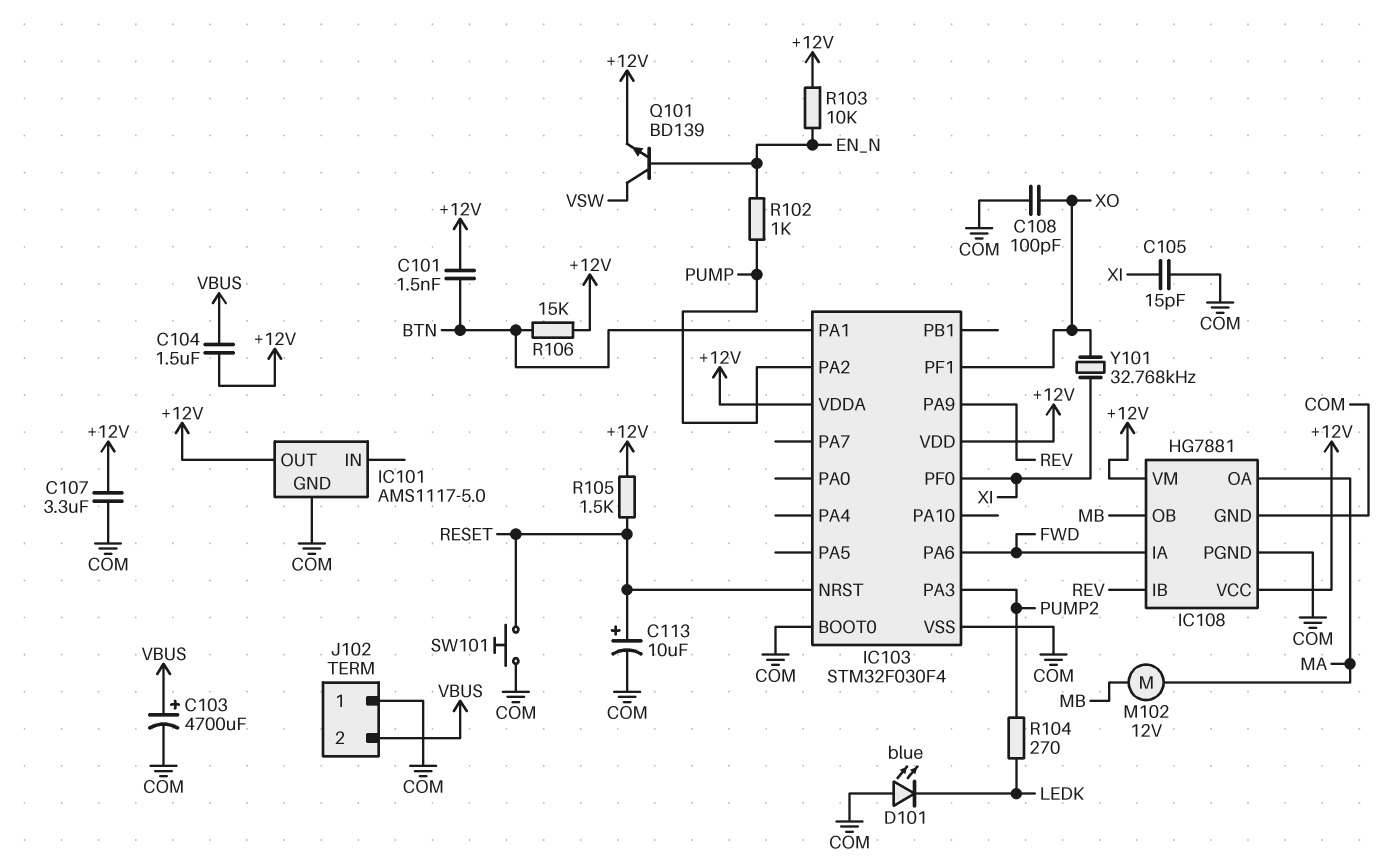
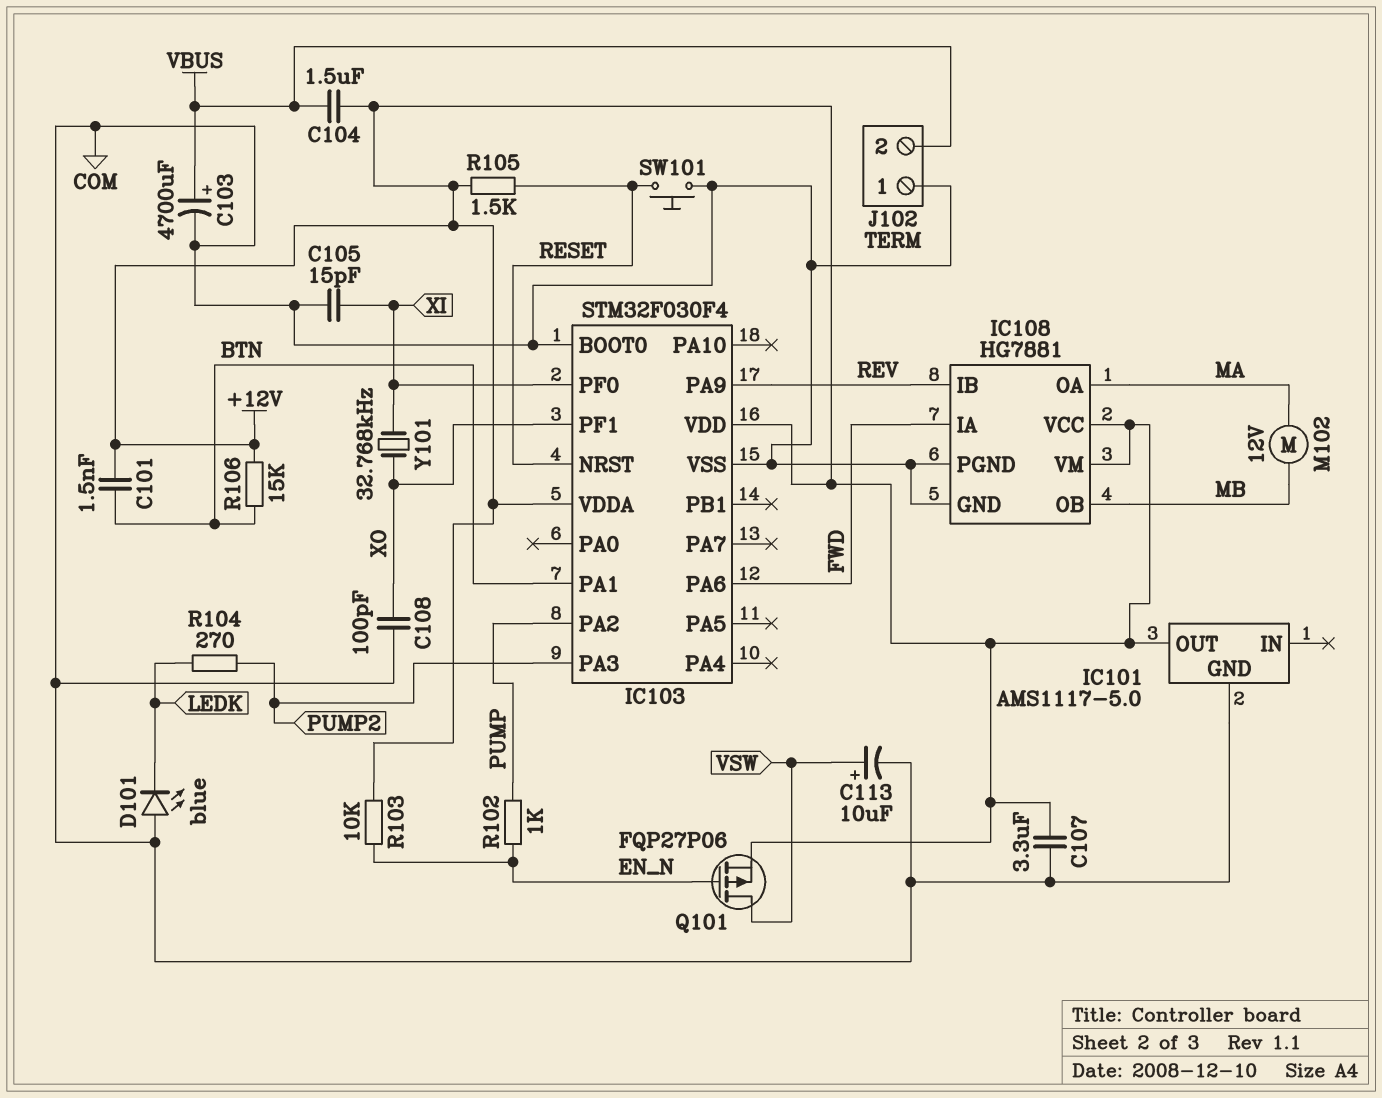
C113: 10uF (plus RESET, minus COM) -> 10uF (plus VSW, minus COM)
Q101: NPN BD139 (B EN_N, C VSW, E +12V) -> PMOS FQP27P06 (G EN_N, D VSW, S +12V)

